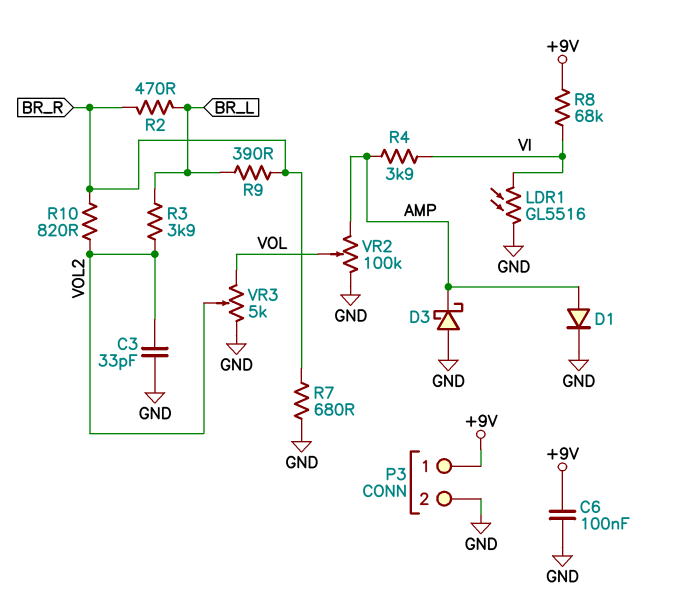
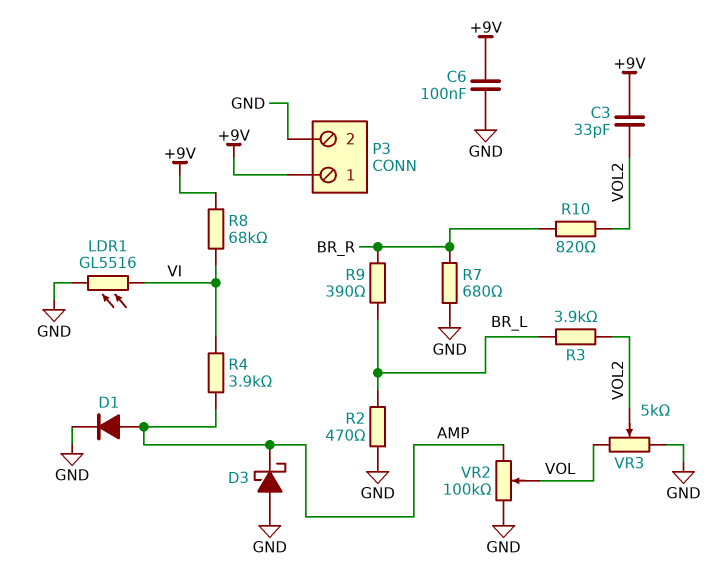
C3: 33pF (GND, VOL2) -> 33pF (+9V, VOL2)
R2: 470 (BR_L, BR_R) -> 470 (BR_L, GND)

